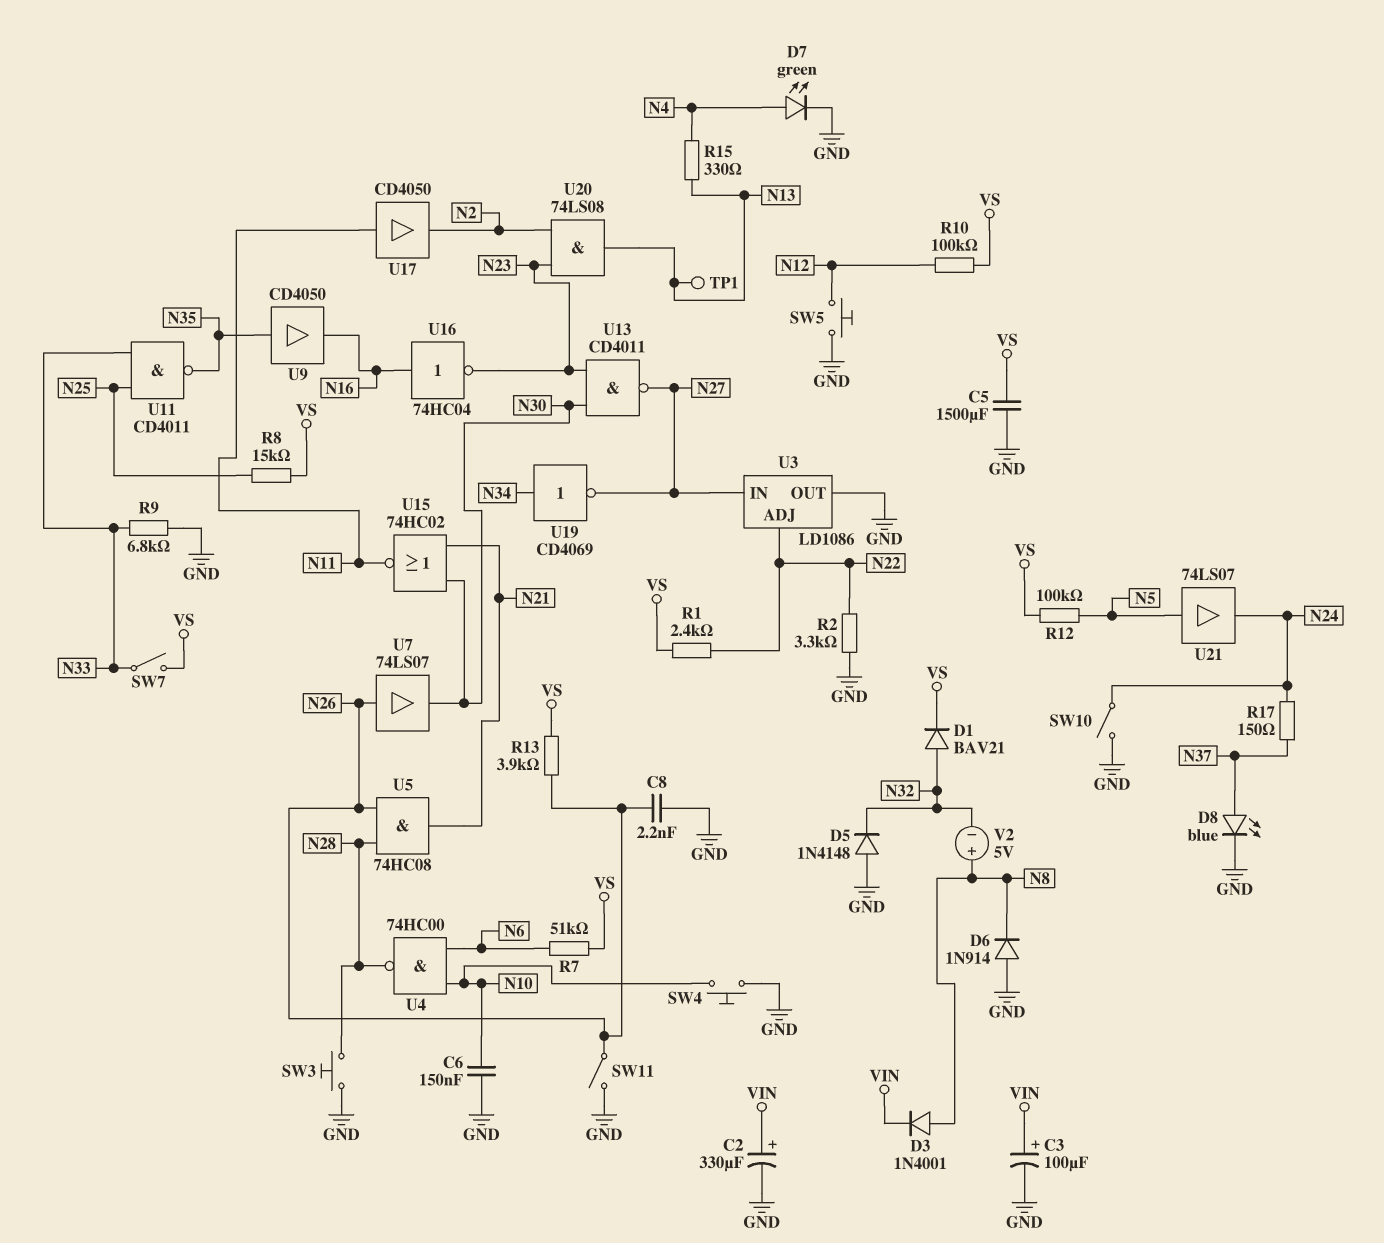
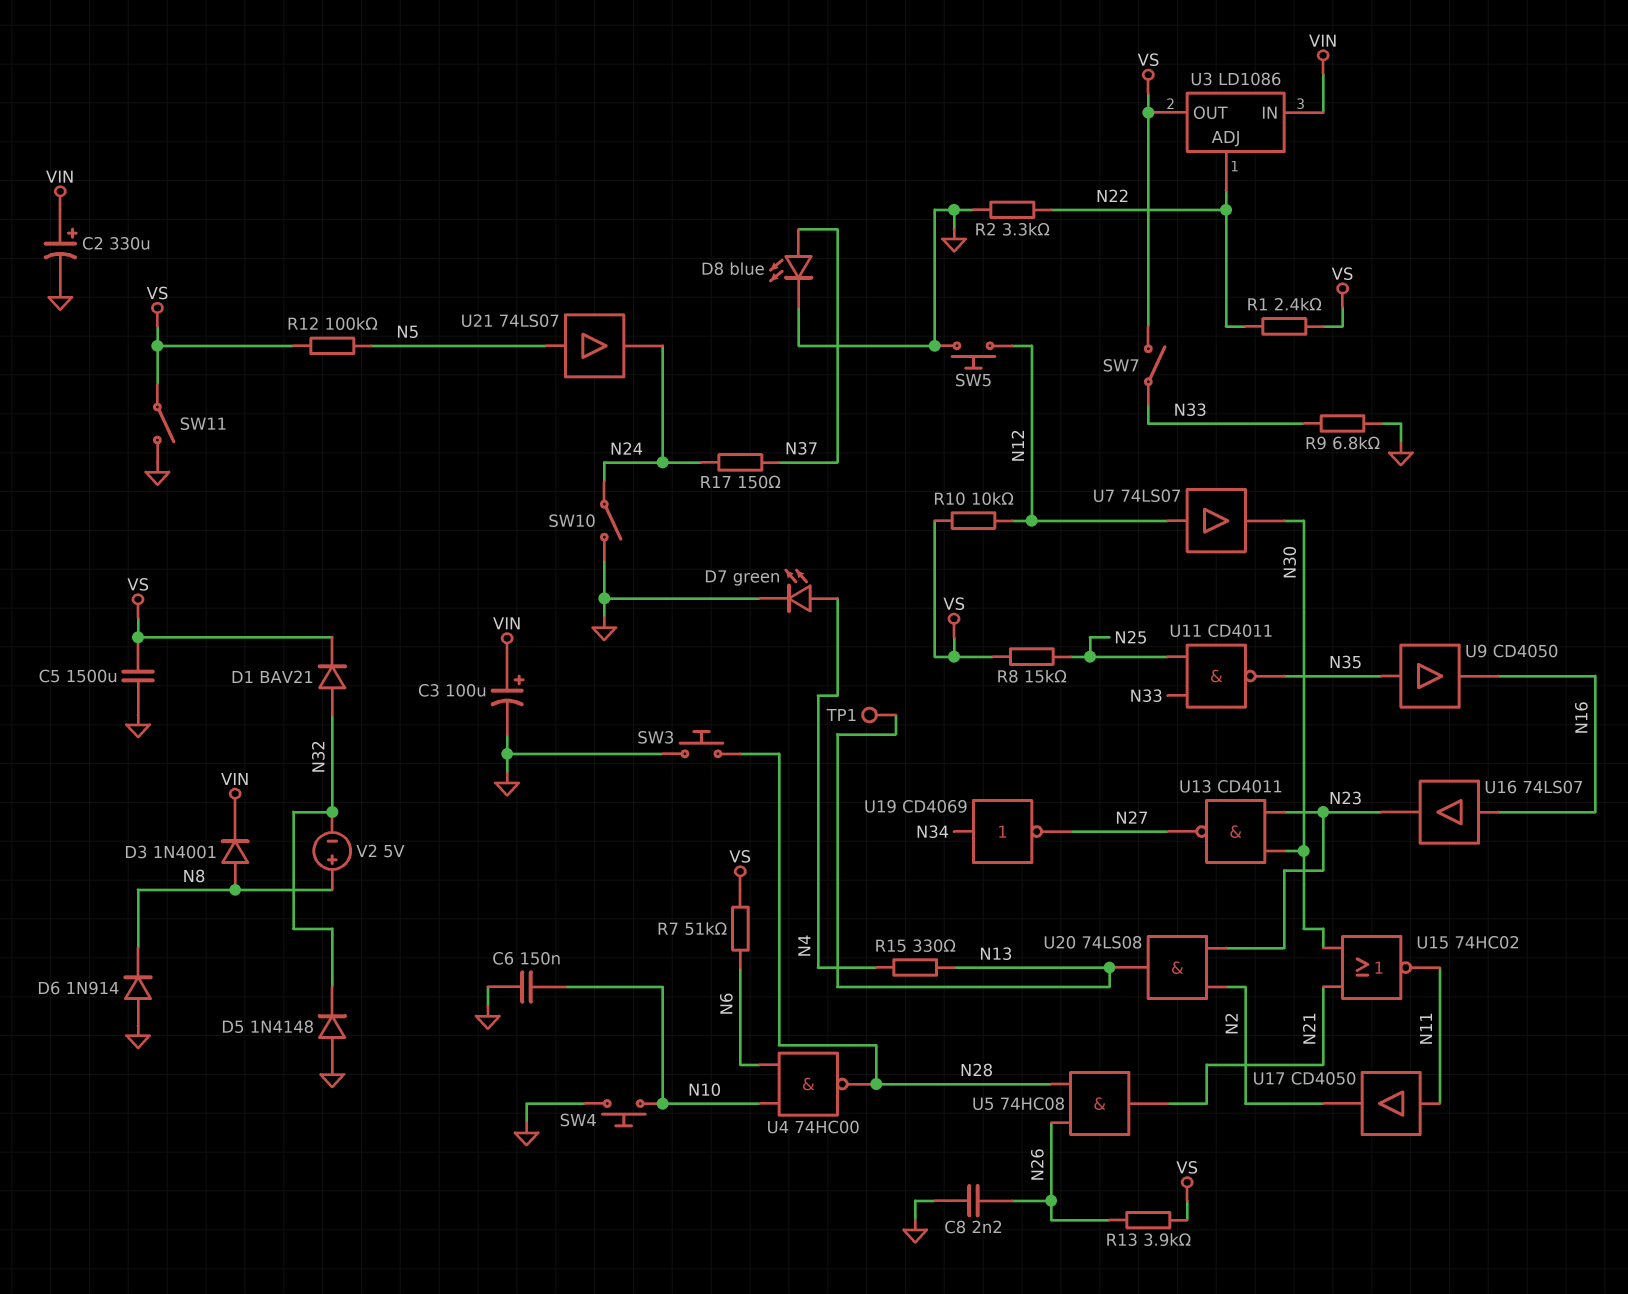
R10: 100k (N12, VS) -> 10k (N12, VS)
SW11: switch (GND, N26) -> switch (GND, VS)
U3 pin IN: N27 -> VIN
U3 pin OUT: GND -> VS
U7: buffer 74LS07 (in N26, out N30) -> buffer 74LS07 (in N12, out N30)
U16: NOT 74HC04 (in N16, out N23) -> buffer 74LS07 (in N16, out N23)

